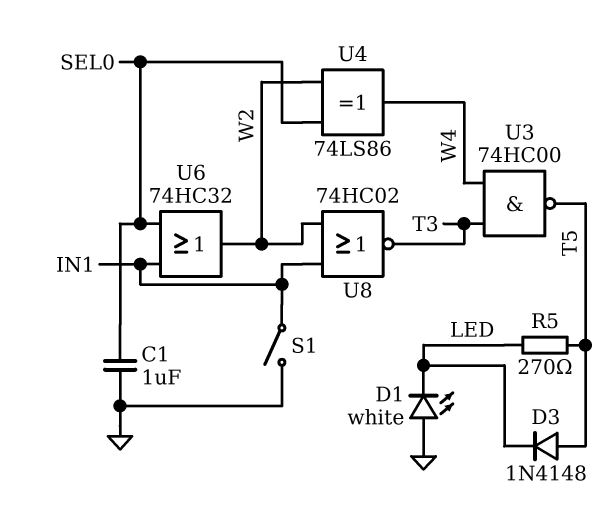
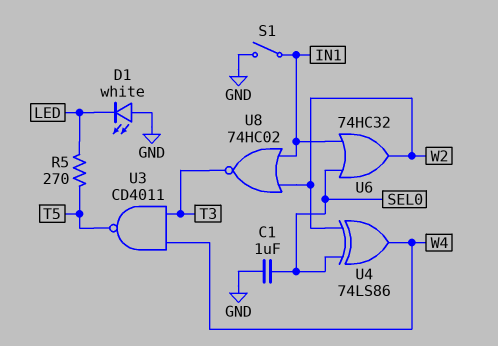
D3: diode 1N4148 (A T5, K LED) -> none
U3: NAND 74HC00 (in T3, in W4, out T5) -> NAND CD4011 (in T3, in W4, out T5)

